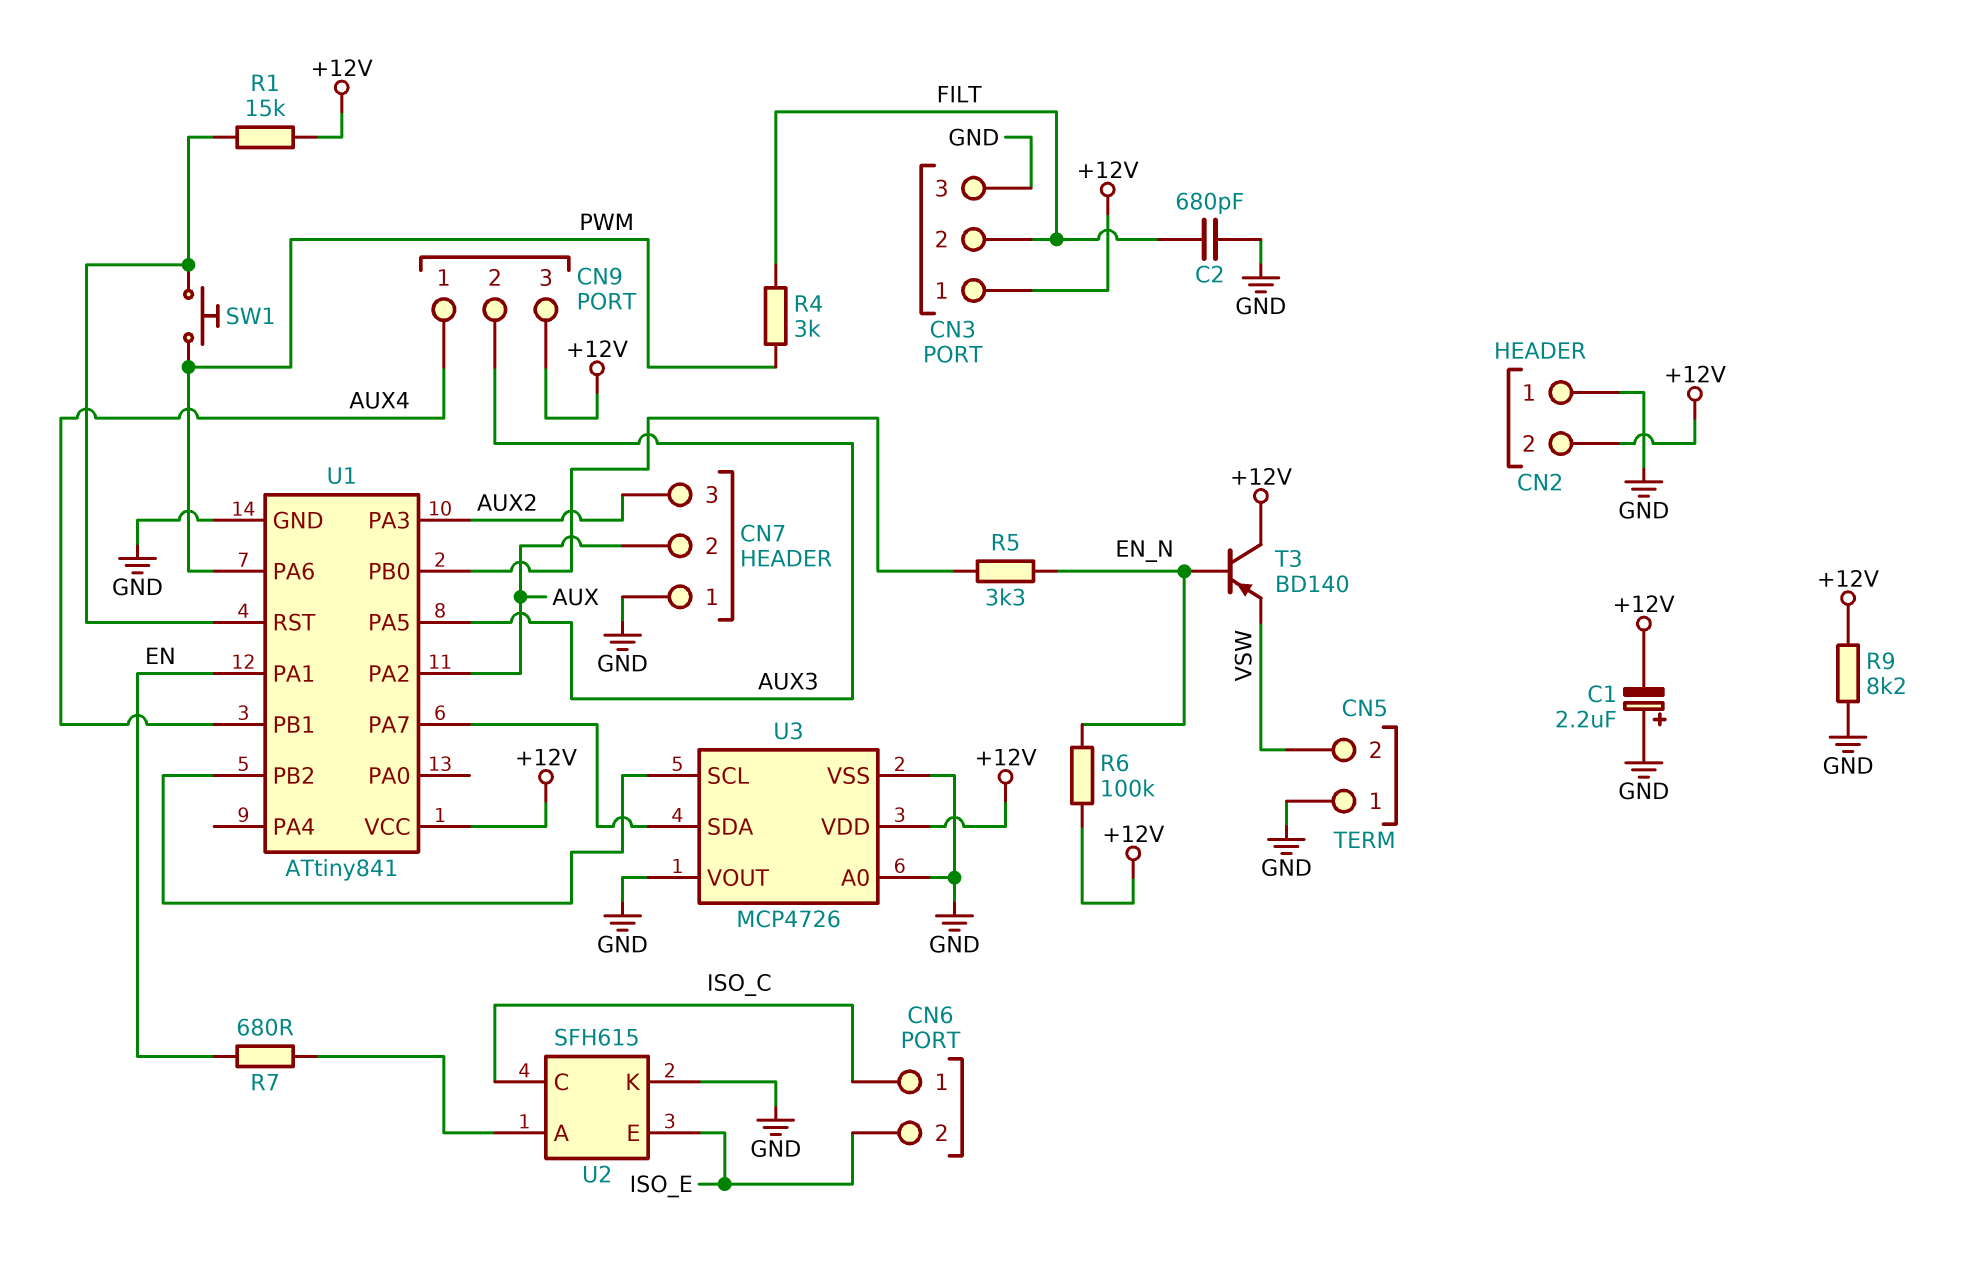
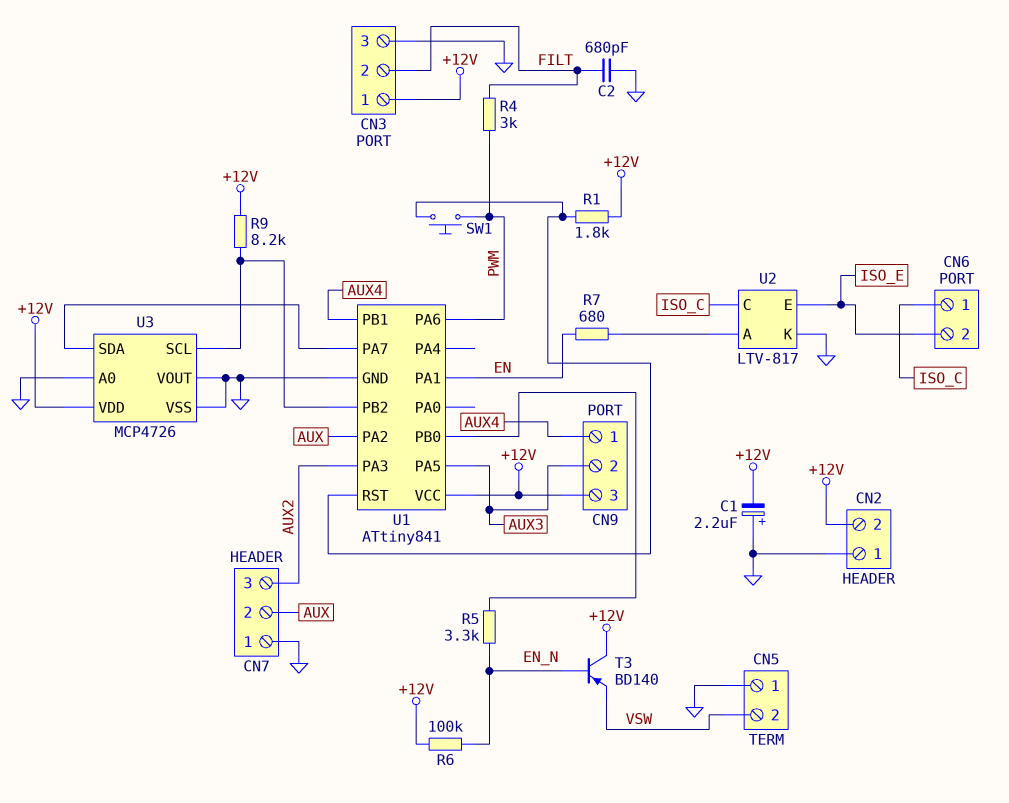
R1: 15k (+12V, U1/RST) -> 1.8k (+12V, U1/RST)
R9: 8.2k (+12V, GND) -> 8.2k (+12V, U1/PB2)
U2: SFH615 -> LTV-817

